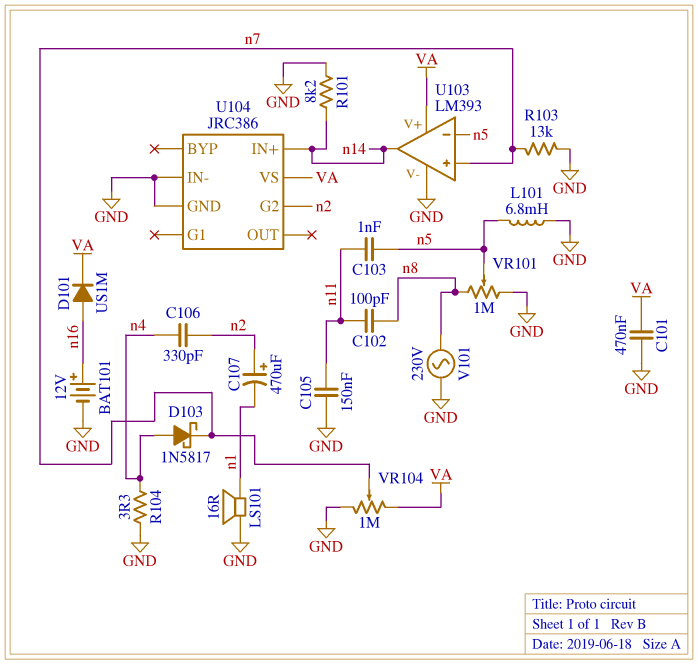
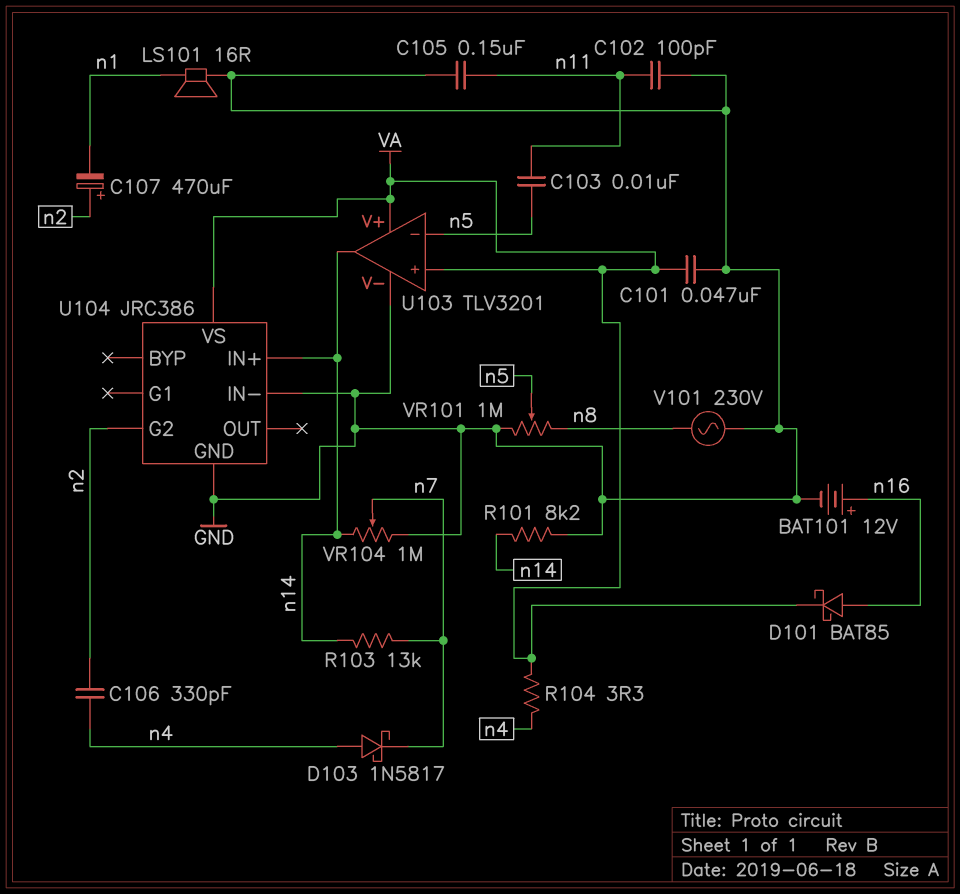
C101: 470nF (GND, VA) -> 47nF (GND, VA)
C102: 100pF (n8, n11) -> 100pF (GND, n11)
C103: 1nF (n5, n11) -> 10nF (n5, n11)
D101: diode US1M (A n16, K VA) -> schottky BAT85 (A n16, K VA)
L101: 6.8mH (GND, n5) -> none
R103: 13k (GND, n7) -> 13k (n7, n14)
R104: 3.3 (GND, n4) -> 3.3 (VA, n4)
U103: LM393 -> TLV3201
U103 pin in+: n7 -> VA
VR104: 1M (GND, VA, wiper n7) -> 1M (GND, n14, wiper n7)

